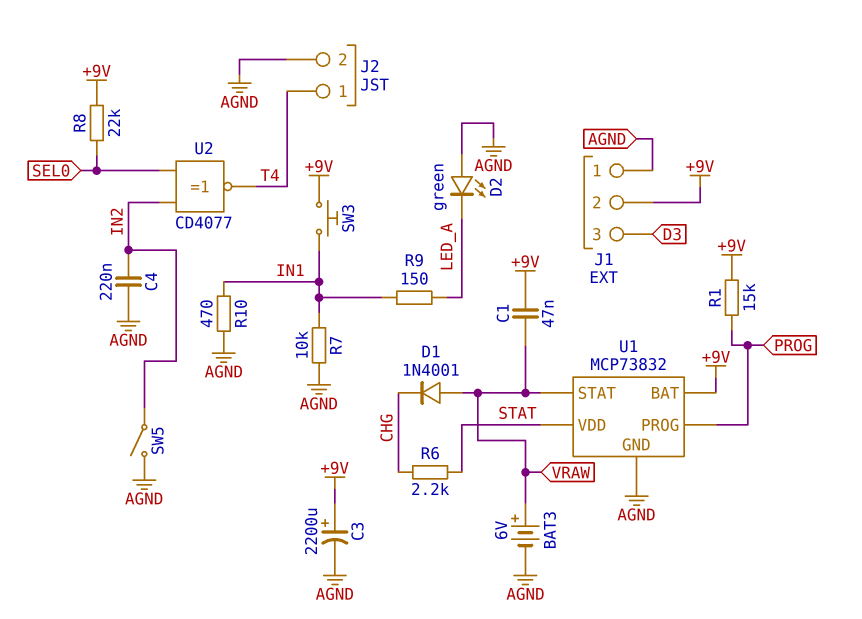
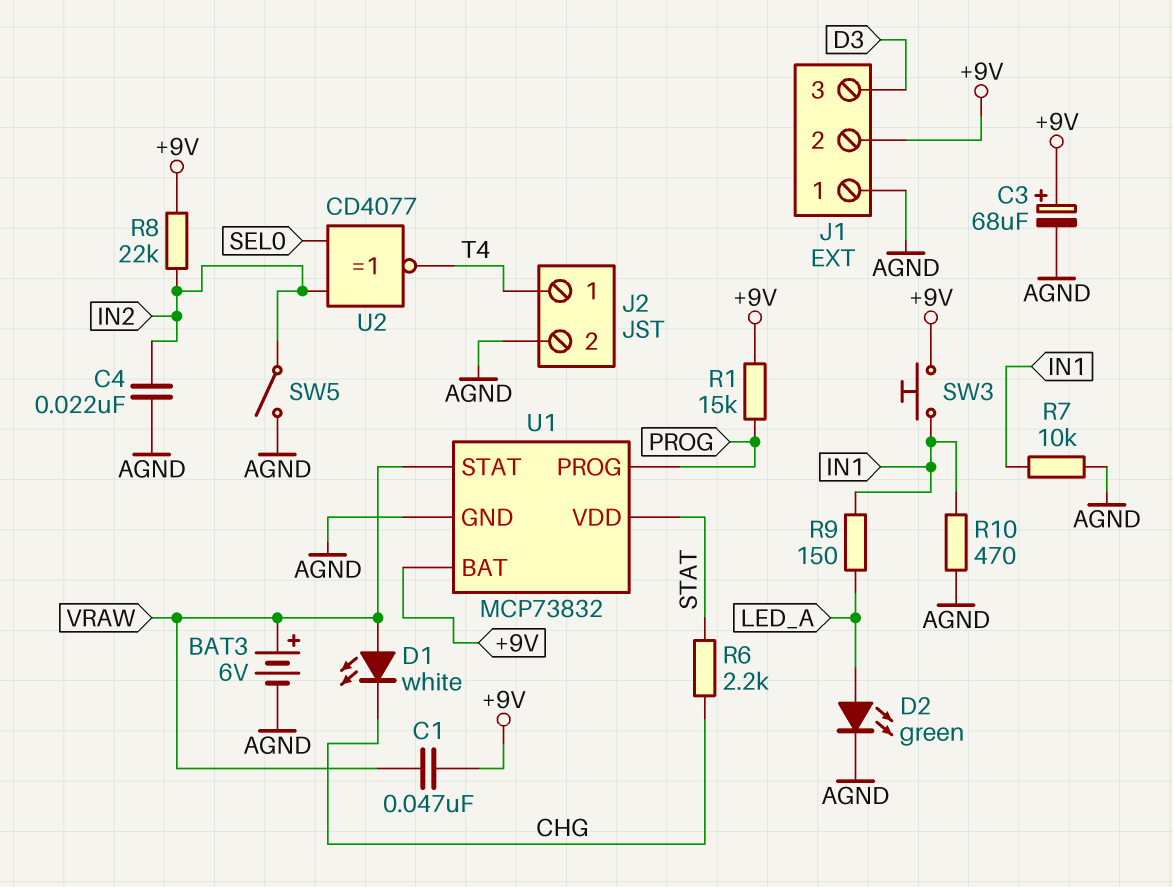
C3: 2200uF (plus +9V, minus AGND) -> 68uF (plus +9V, minus AGND)
C4: 220nF (AGND, IN2) -> 22nF (AGND, IN2)
D1: diode 1N4001 (A VRAW, K CHG) -> LED white (A VRAW, K CHG)
D2: LED green (A AGND, K LED_A) -> LED green (A LED_A, K AGND)
R8: 22k (+9V, SEL0) -> 22k (+9V, IN2)

